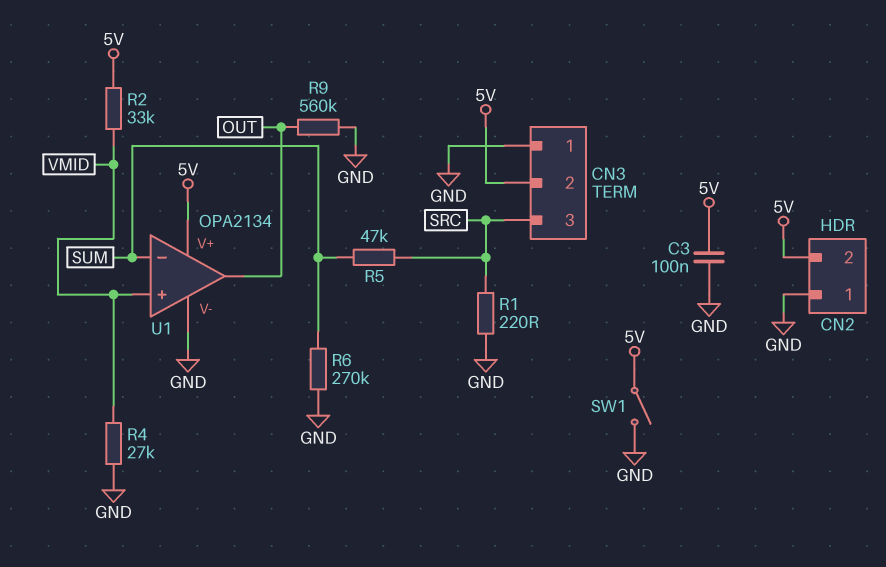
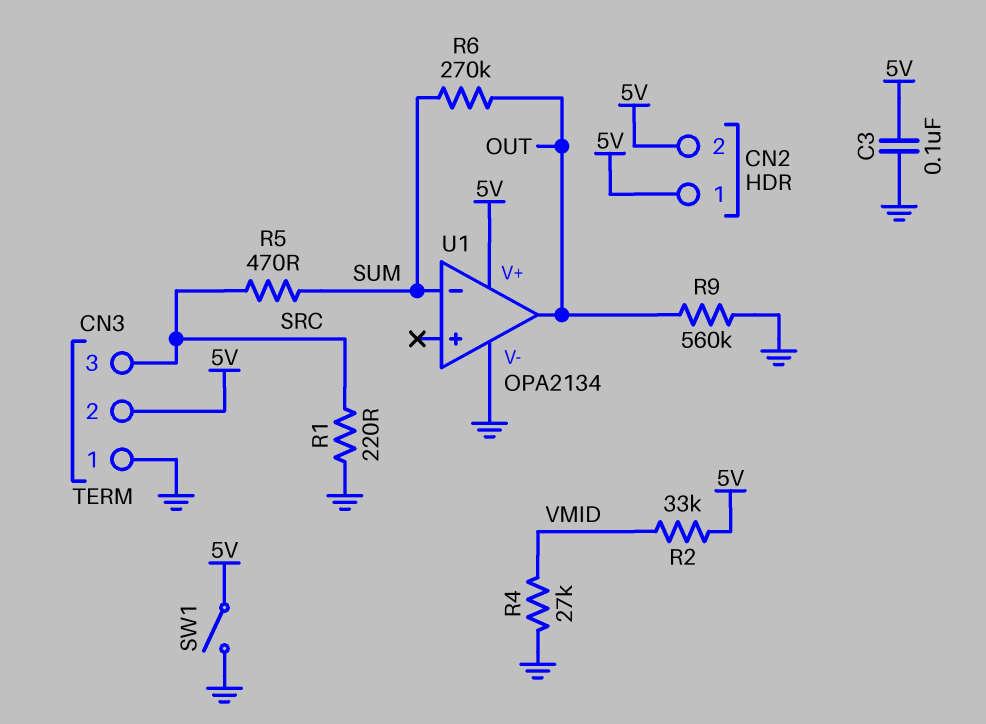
CN2 pin 1: GND -> 5V
R5: 47k (SRC, SUM) -> 470 (SRC, SUM)
R6: 270k (GND, SUM) -> 270k (OUT, SUM)
U1 pin in+: VMID -> none

